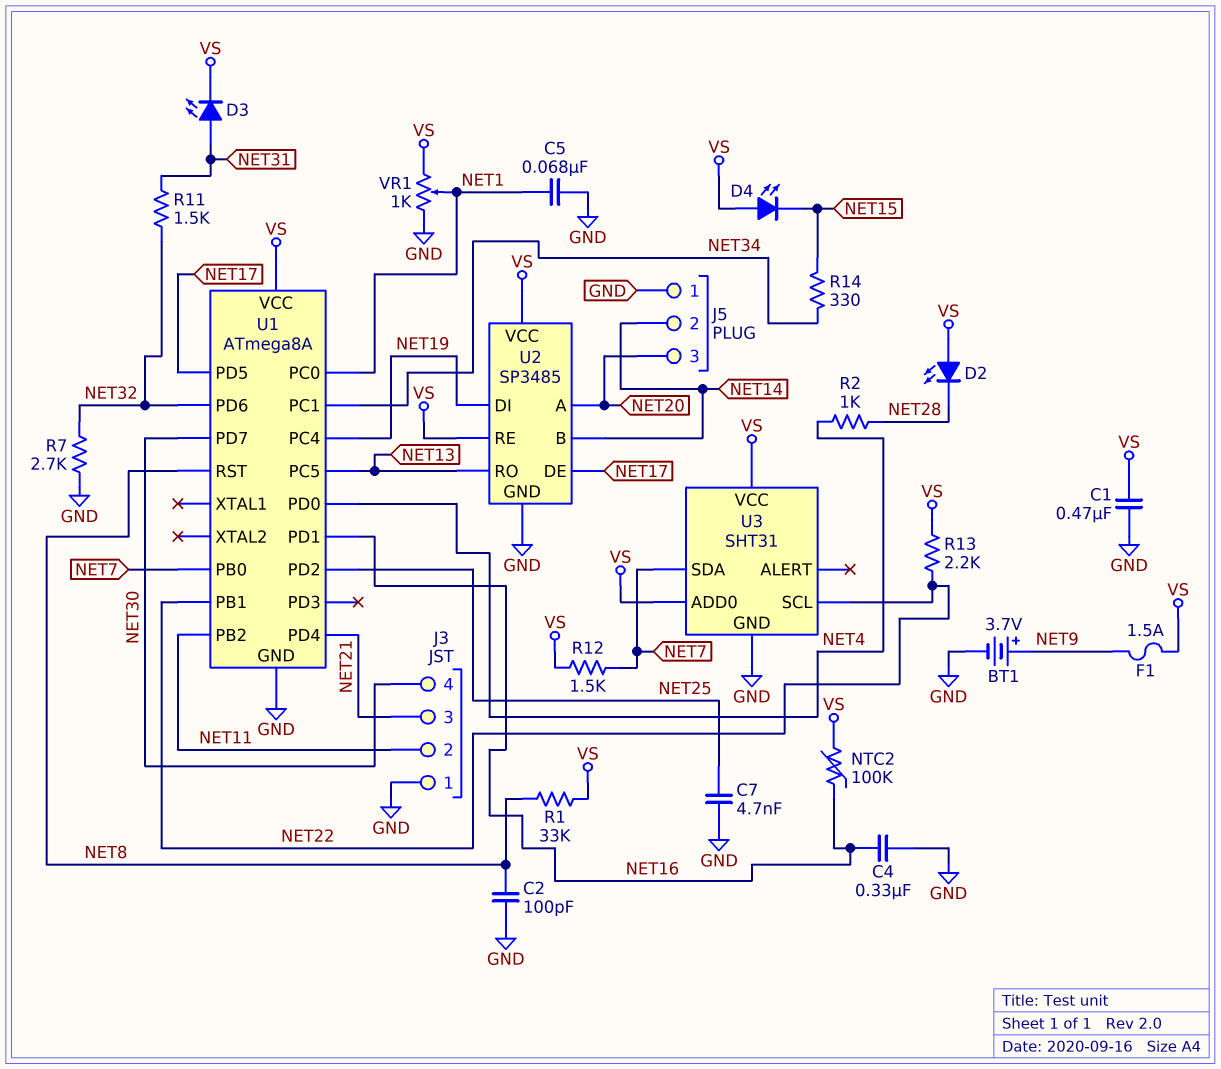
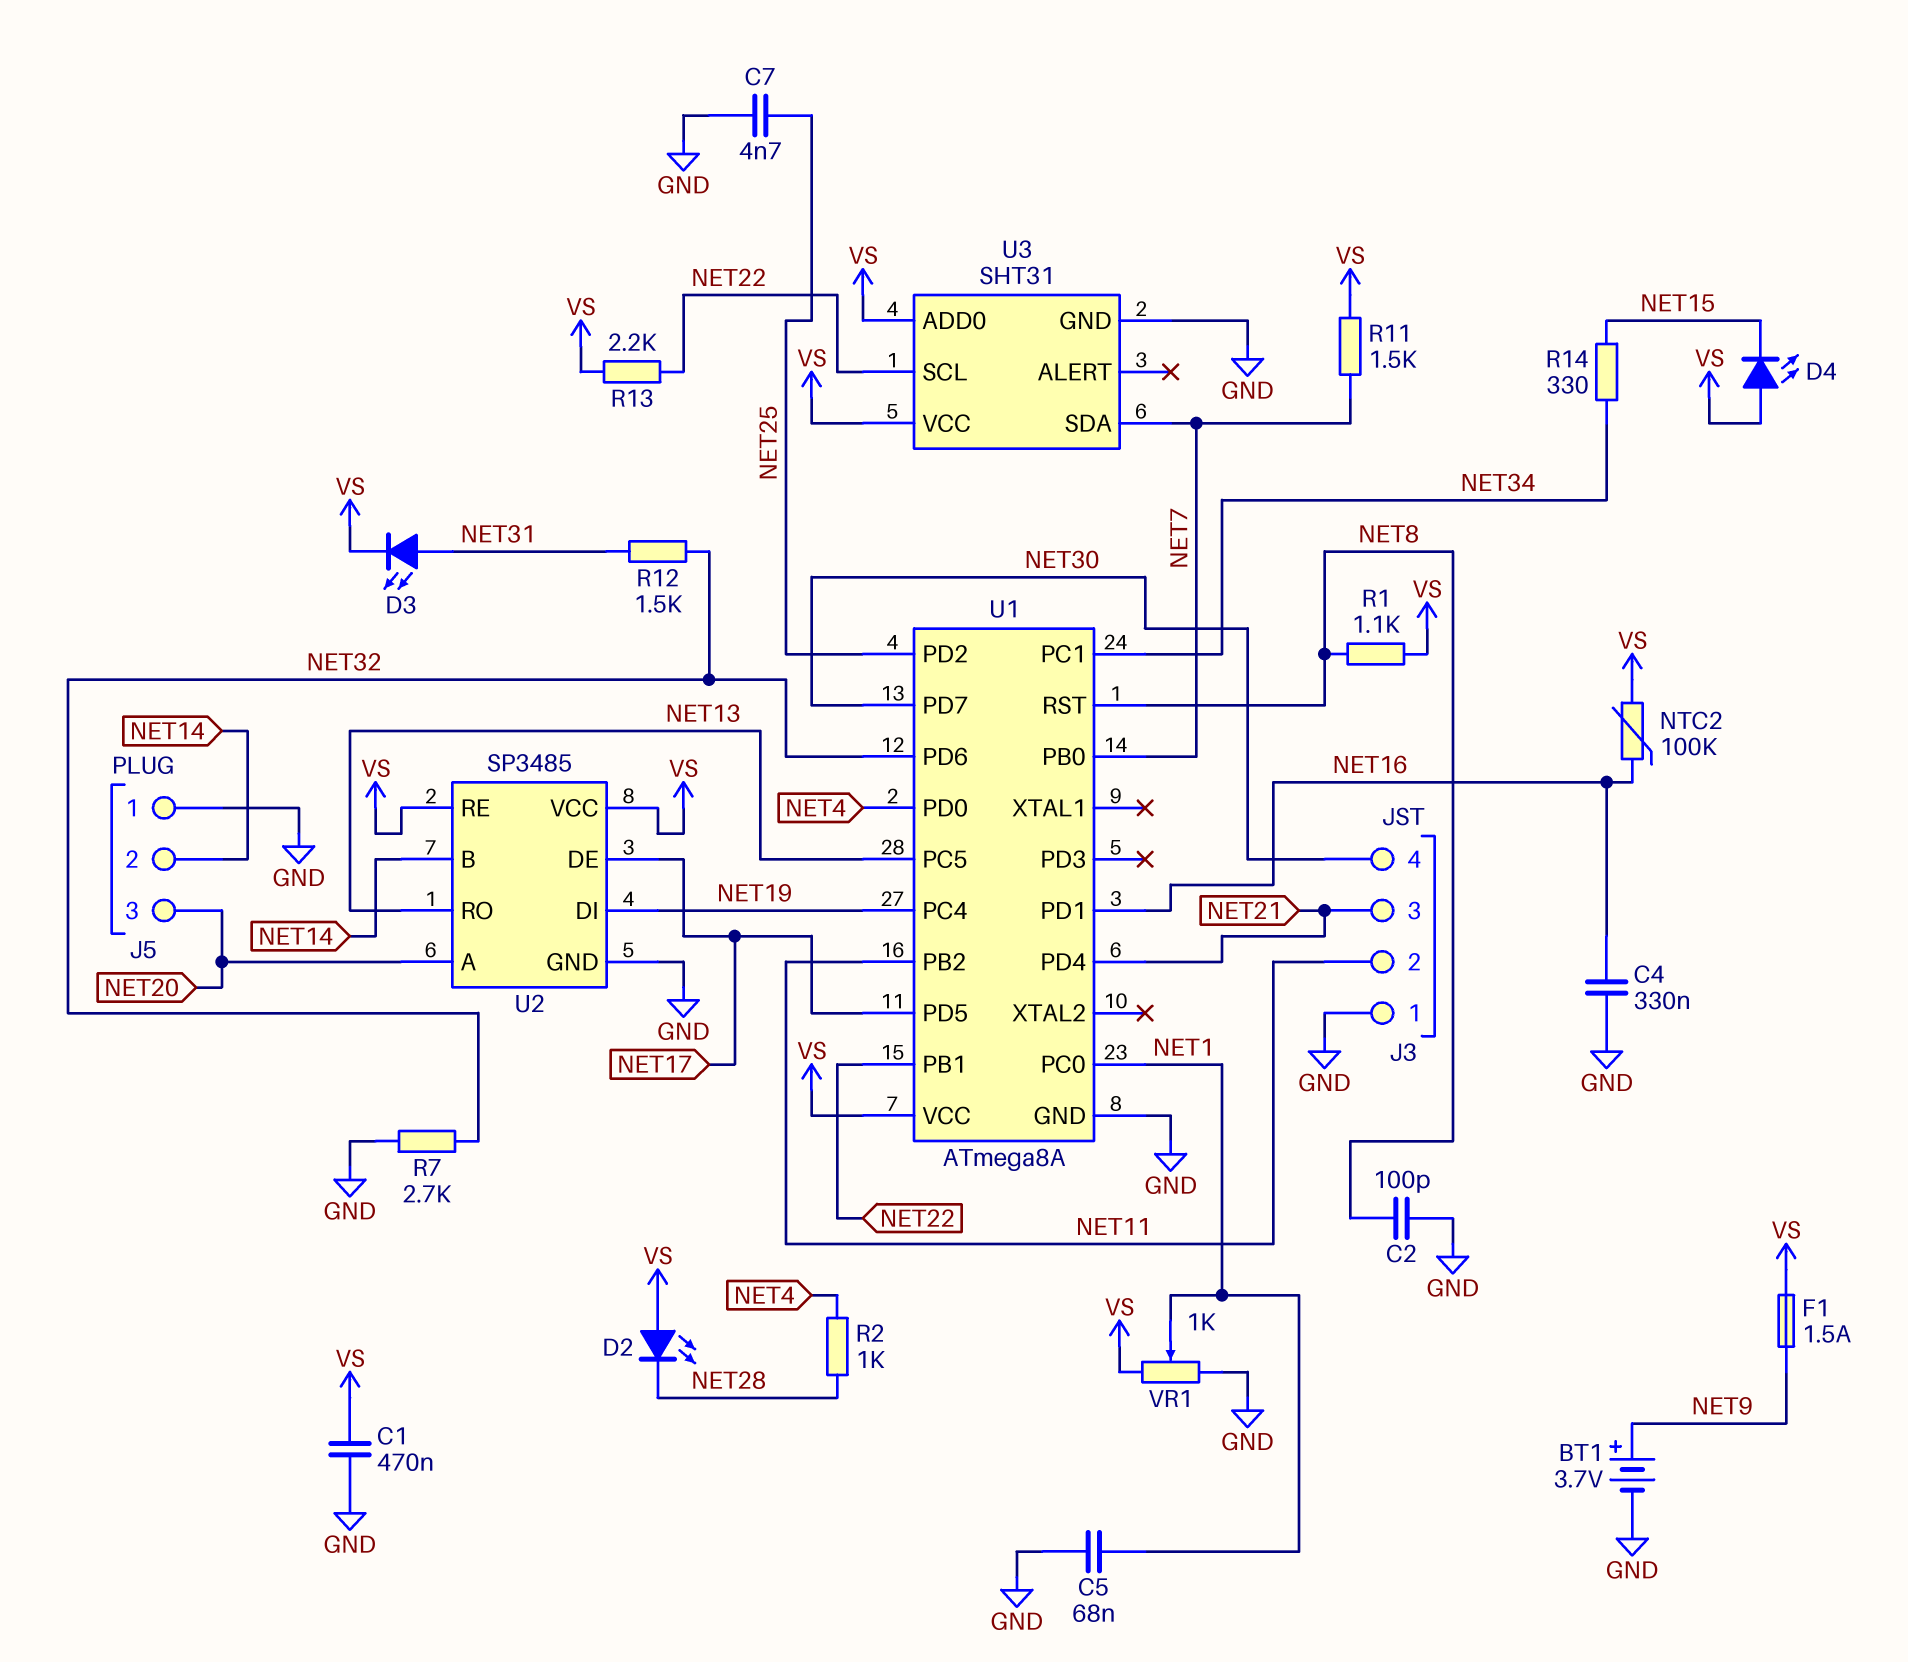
R1: 33k (NET8, VS) -> 1.1k (NET8, VS)
R11: 1.5k (NET31, NET32) -> 1.5k (NET7, VS)
R12: 1.5k (NET7, VS) -> 1.5k (NET31, NET32)

